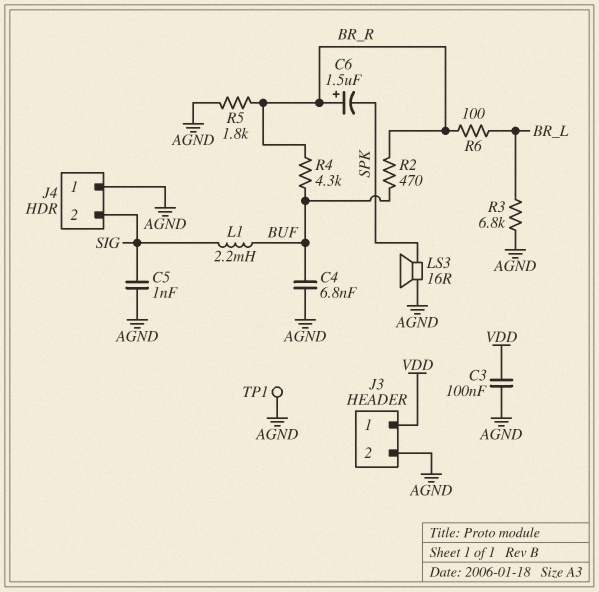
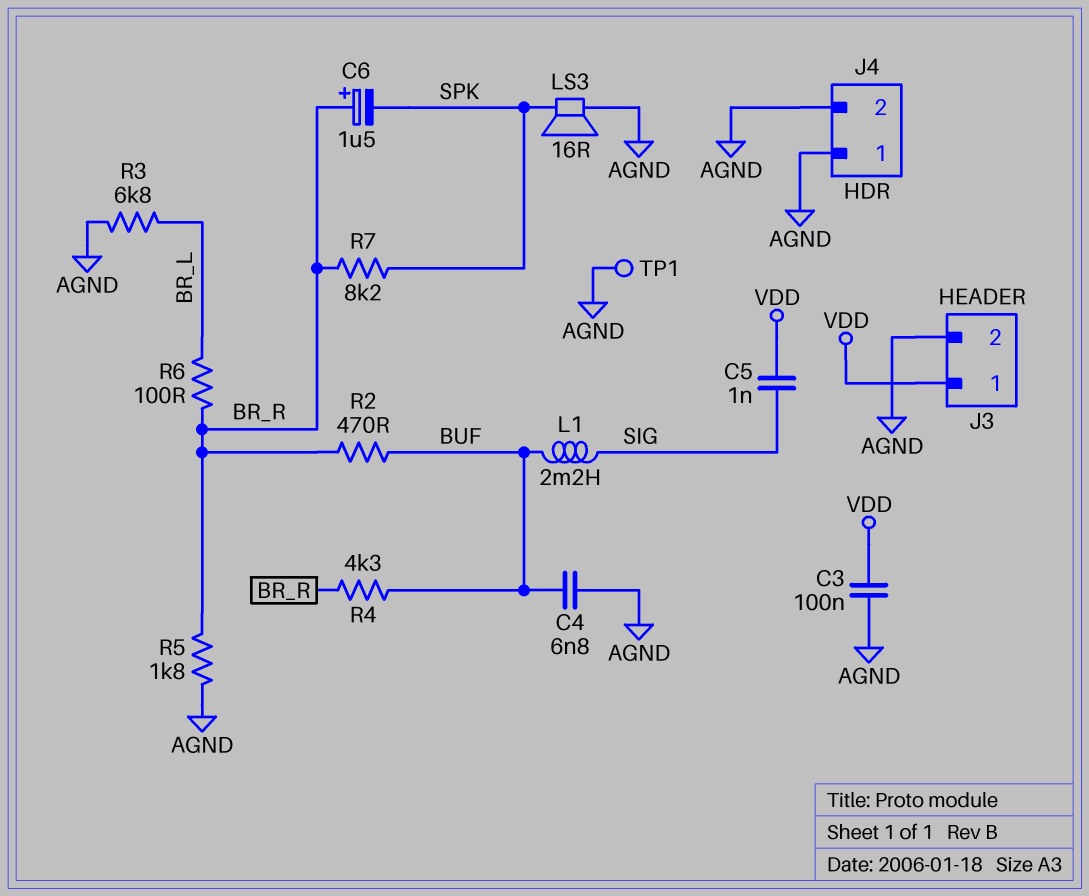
C5: 1nF (AGND, SIG) -> 1nF (SIG, VDD)
J4 pin 2: SIG -> AGND
R7: none -> 8.2k (BR_R, SPK)

